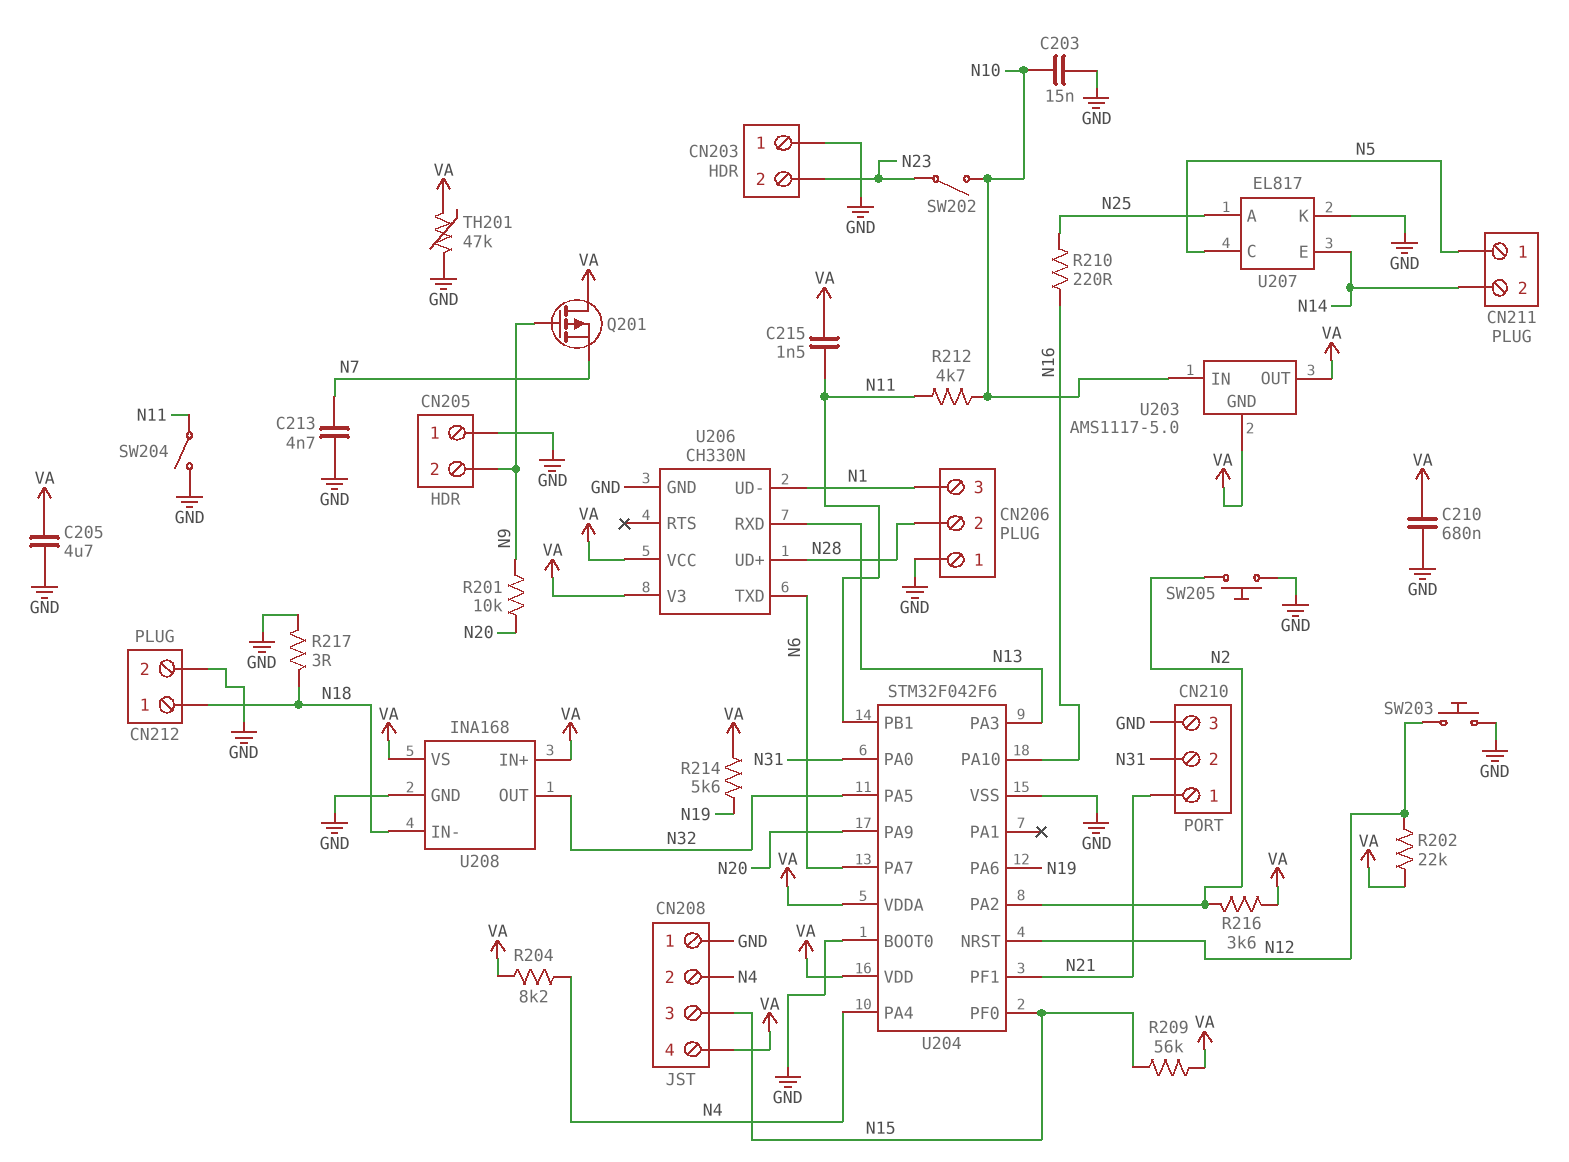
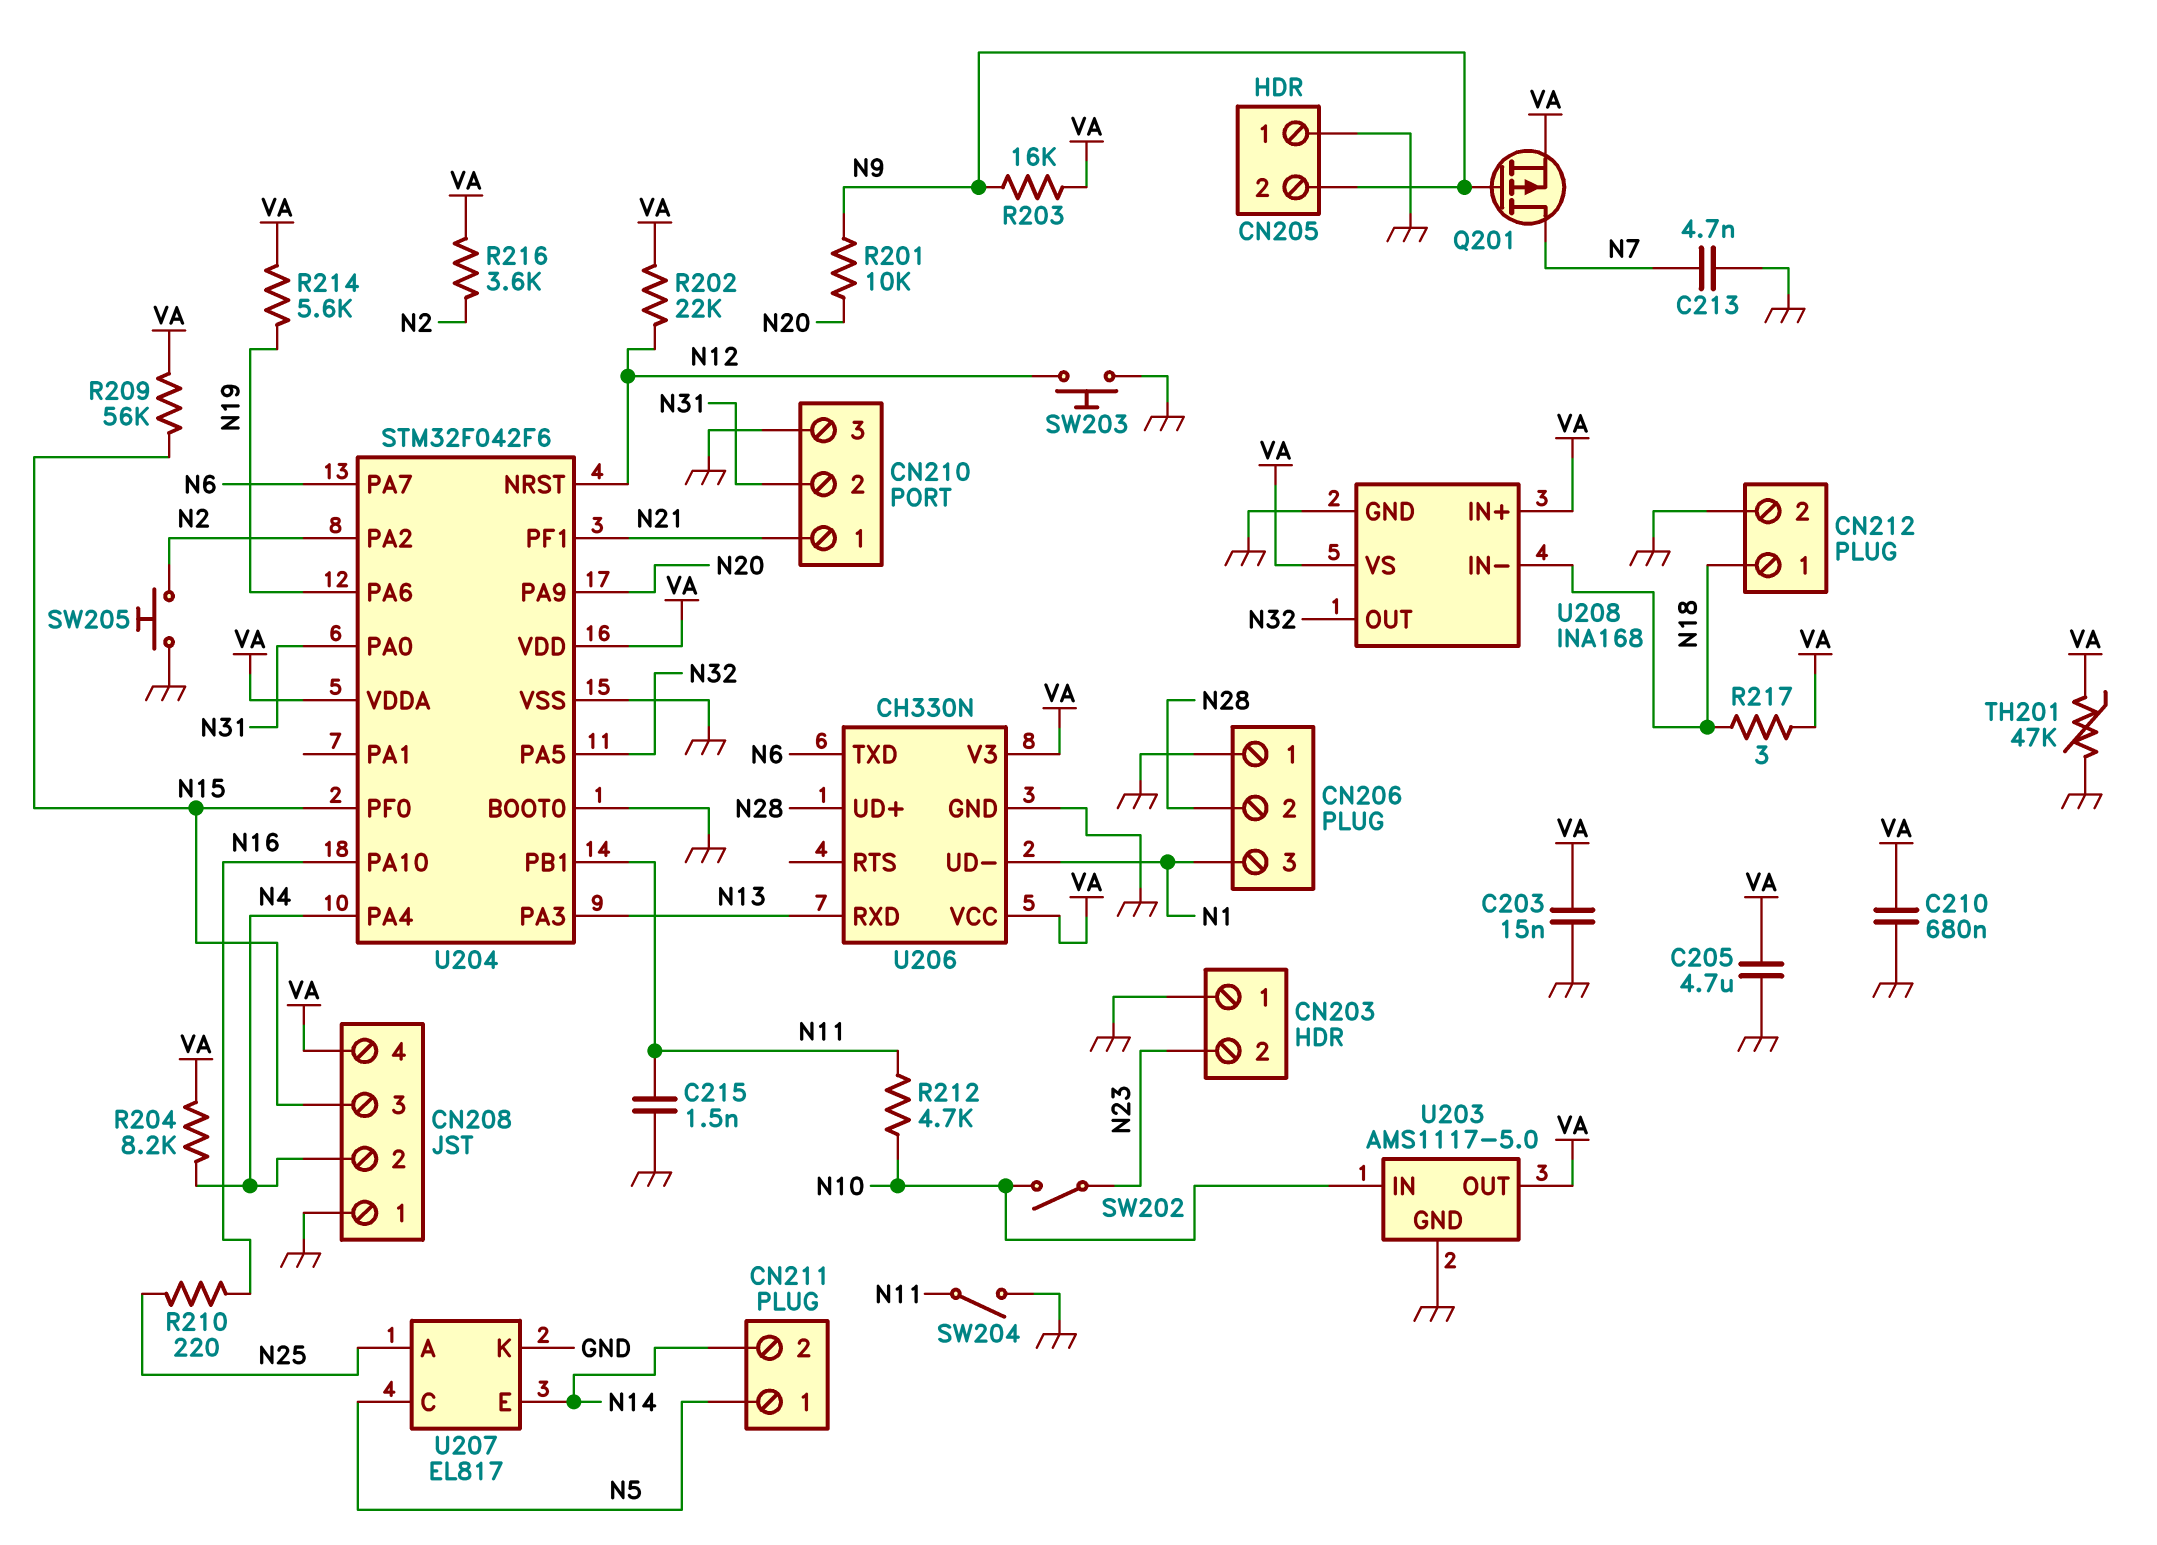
C203: 15nF (GND, N10) -> 15nF (GND, VA)
C215: 1.5nF (N11, VA) -> 1.5nF (GND, N11)
Q201: PMOS (G N9, D VA, S N7) -> PMOS (G N9, D N7, S VA)
R203: none -> 16k (N9, VA)
R217: 3 (GND, N18) -> 3 (N18, VA)
U203 pin GND: VA -> GND

